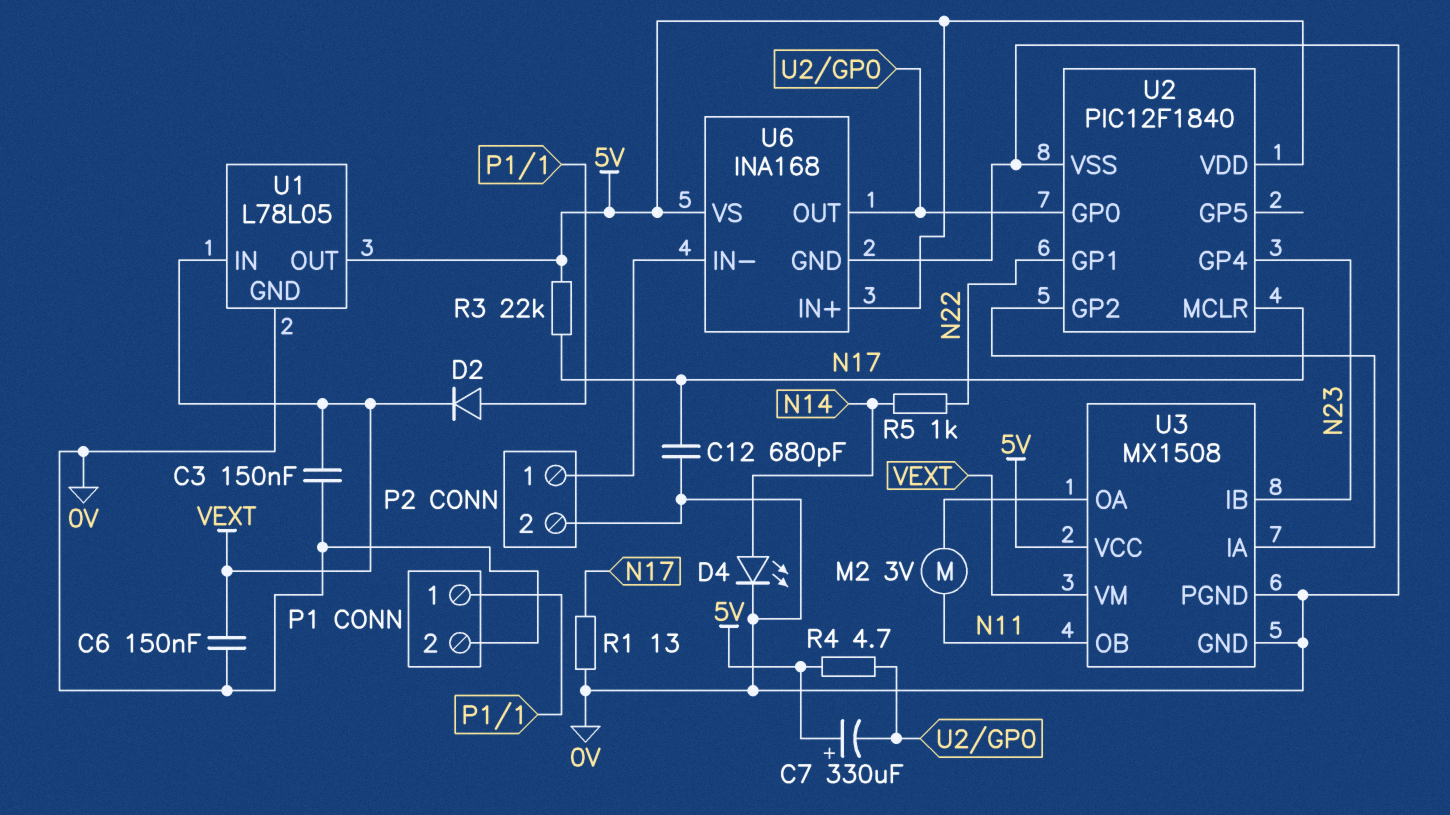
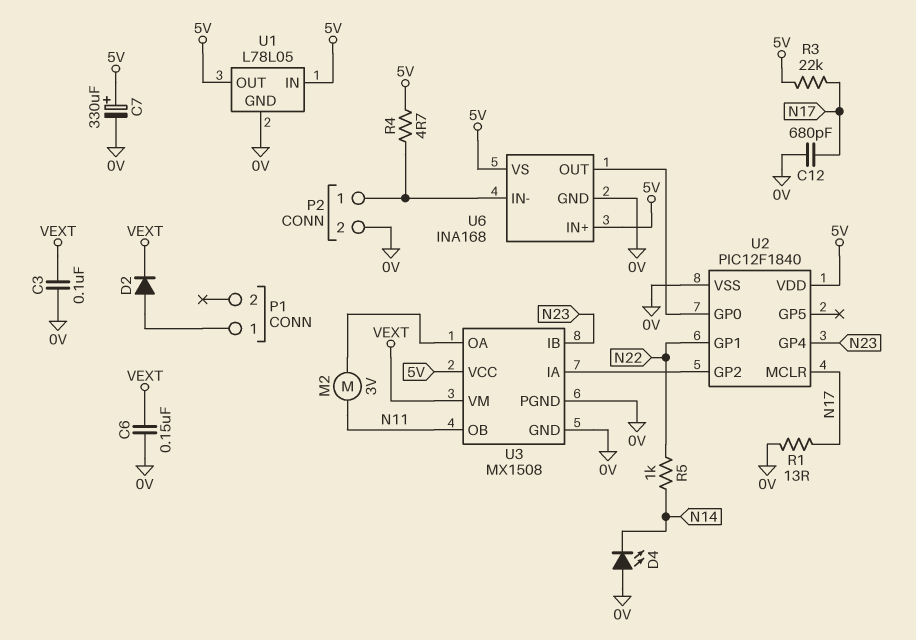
C3: 150nF (0V, VEXT) -> 100nF (0V, VEXT)
C7: 330uF (plus 5V, minus U2/GP0) -> 330uF (plus 5V, minus 0V)
D4: LED (A N14, K 0V) -> LED (A 0V, K N14)
P1 pin 2: 0V -> none
R4: 4.7 (5V, U2/GP0) -> 4.7 (5V, P2/1)
U1 pin IN: VEXT -> 5V

